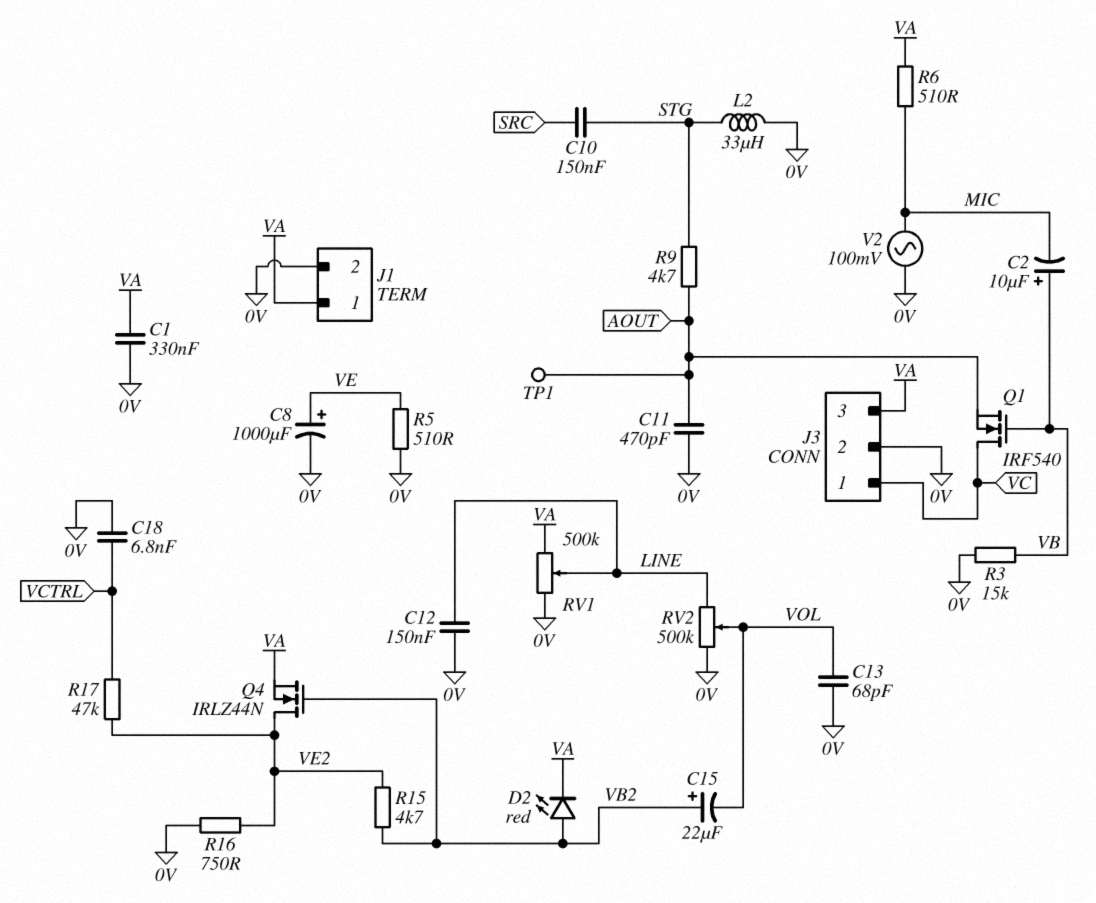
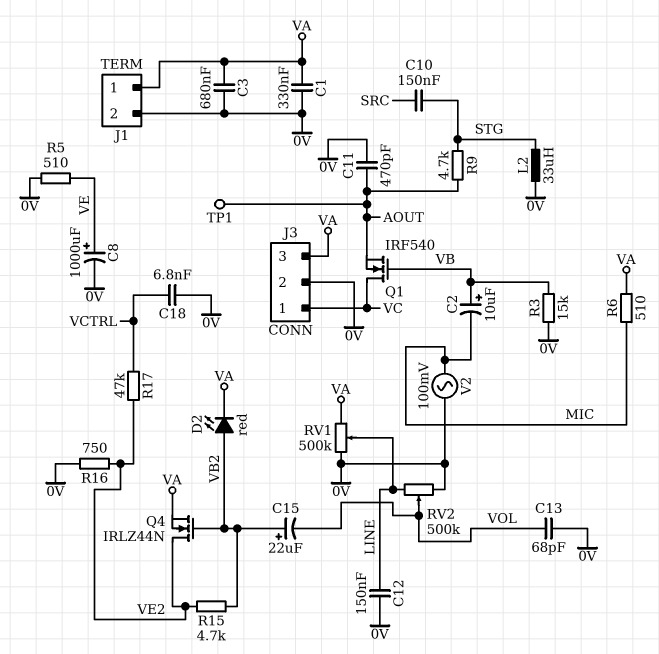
C3: none -> 680nF (0V, VA)

